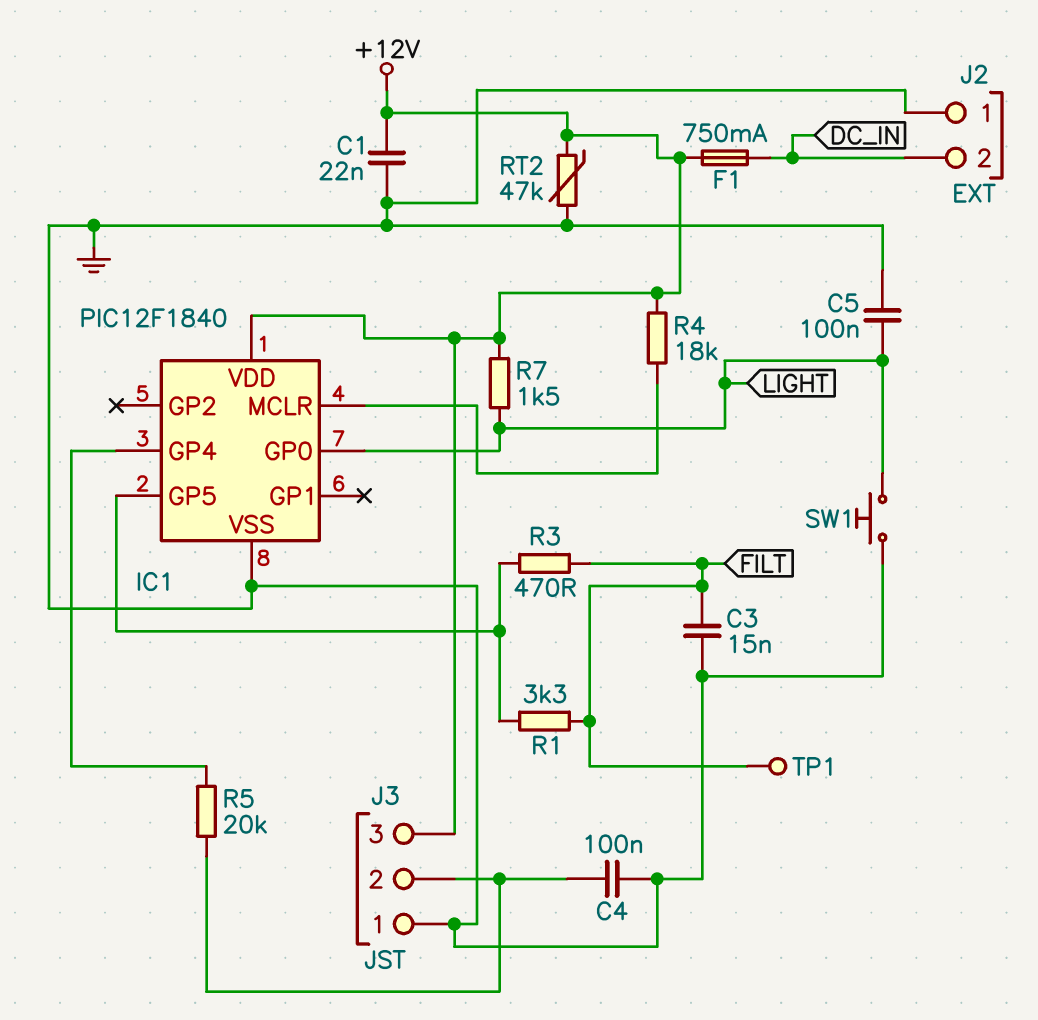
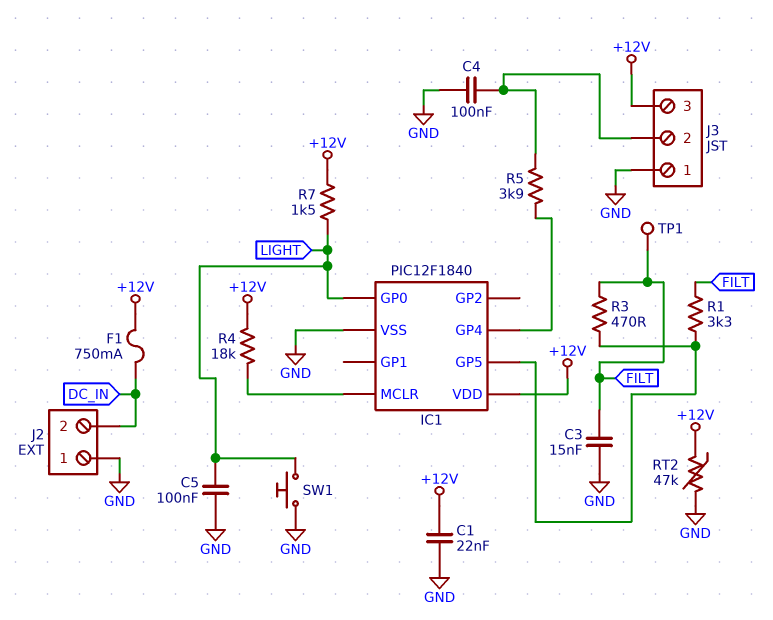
R5: 20k (IC1/GP4, J3/2) -> 3.9k (IC1/GP4, J3/2)

